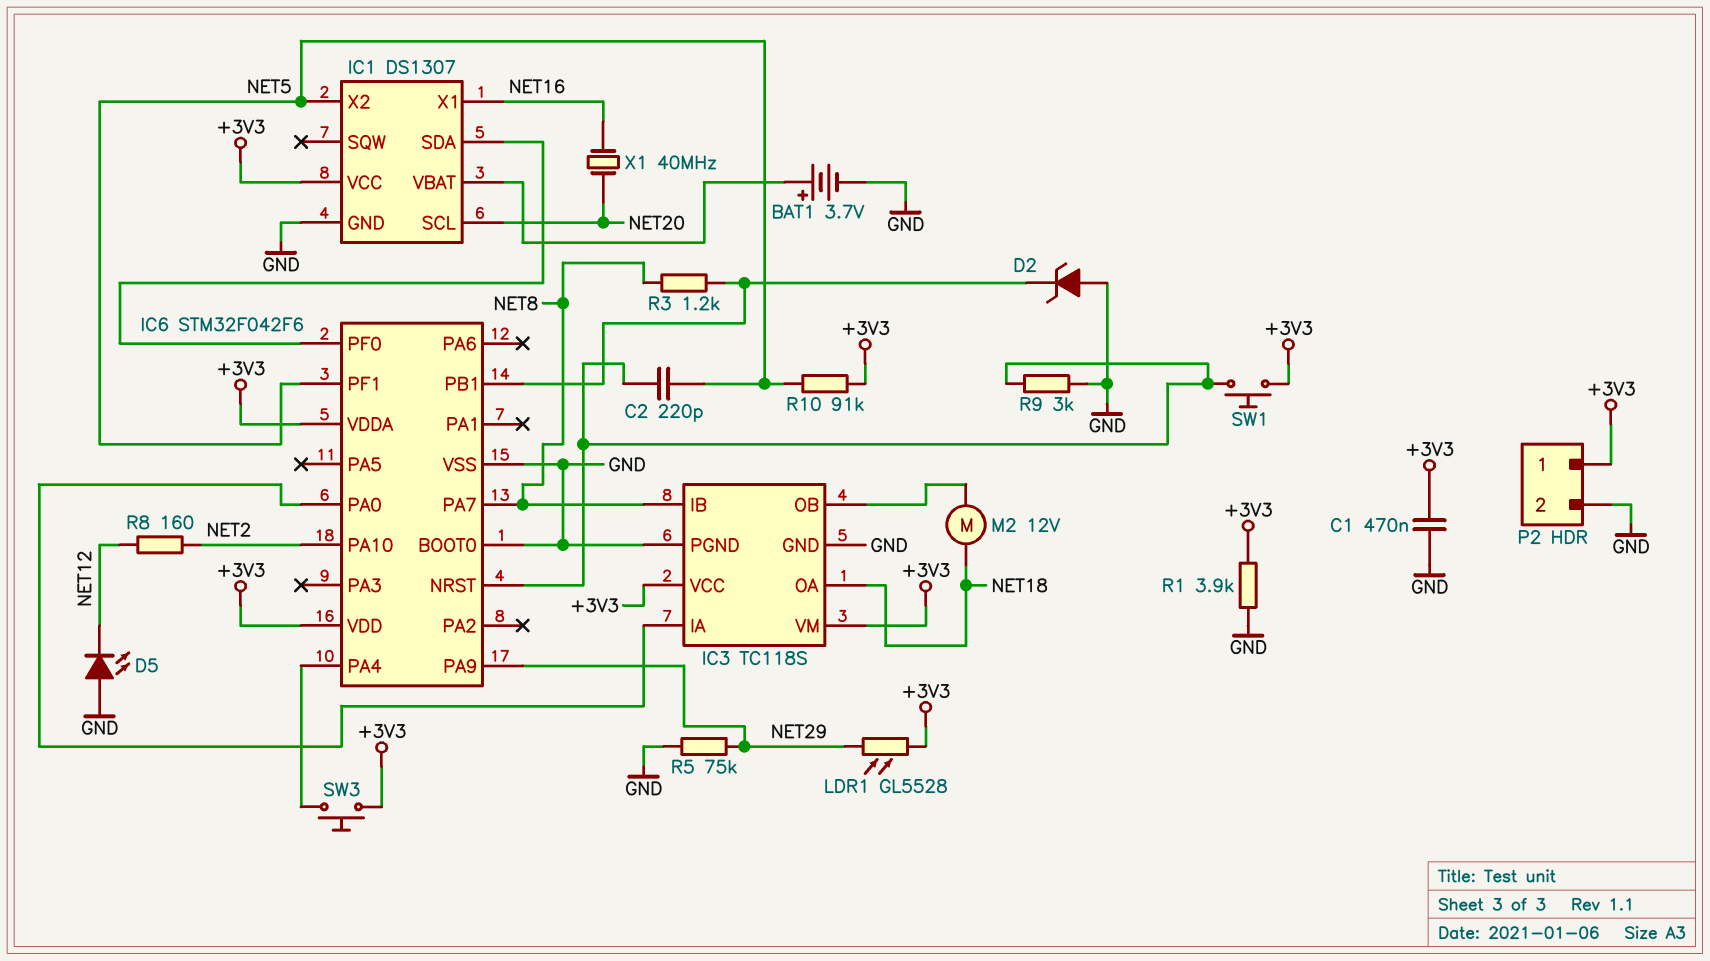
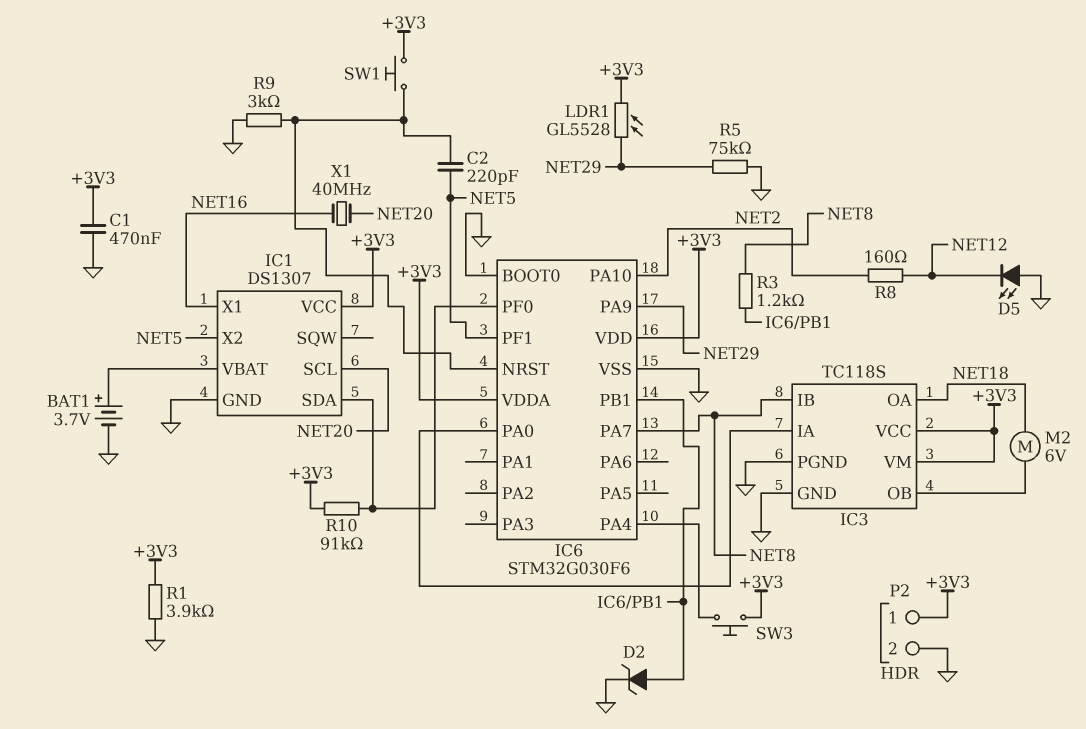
D2: zener (A GND, K IC6/PB1) -> zener (A IC6/PB1, K GND)
IC6: STM32F042F6 -> STM32G030F6
M2: motor 12V (IC3/OB, NET18) -> motor 6V (IC3/OB, NET18)
R10: 91k (+3V3, NET5) -> 91k (+3V3, IC1/SDA)

